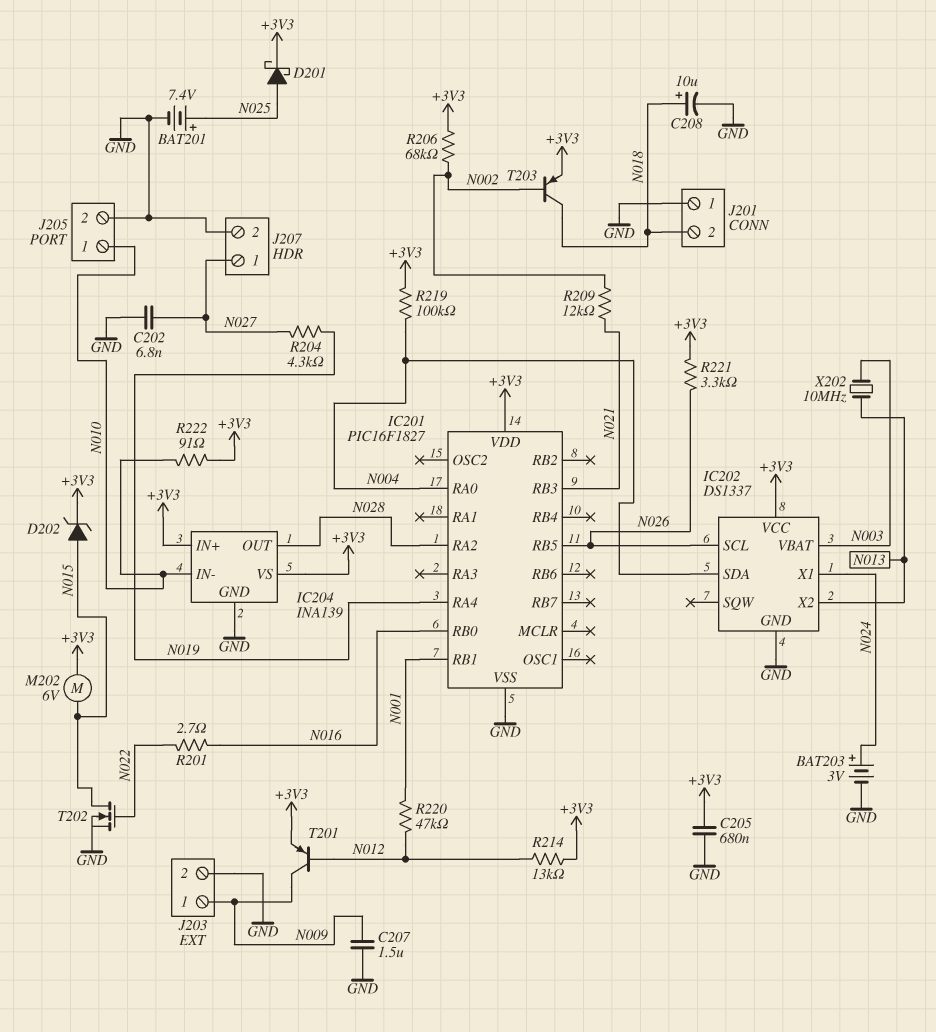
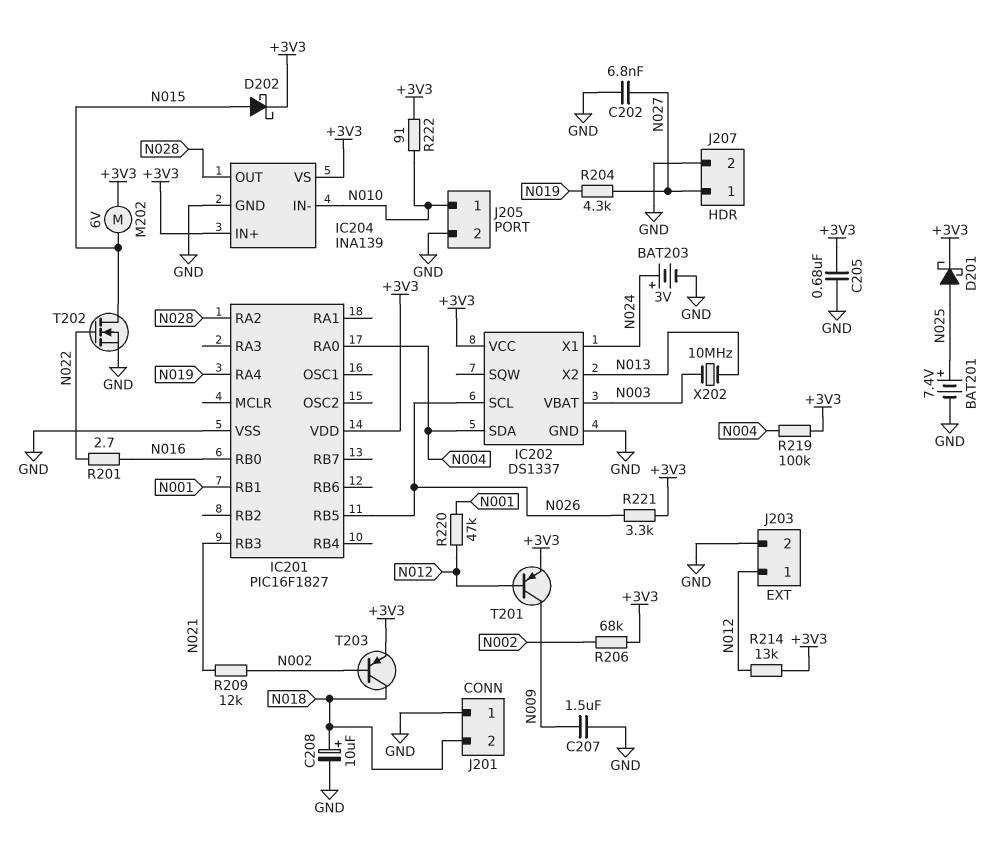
D202: zener (A N015, K +3V3) -> schottky (A N015, K +3V3)
J203 pin 1: N009 -> N012

